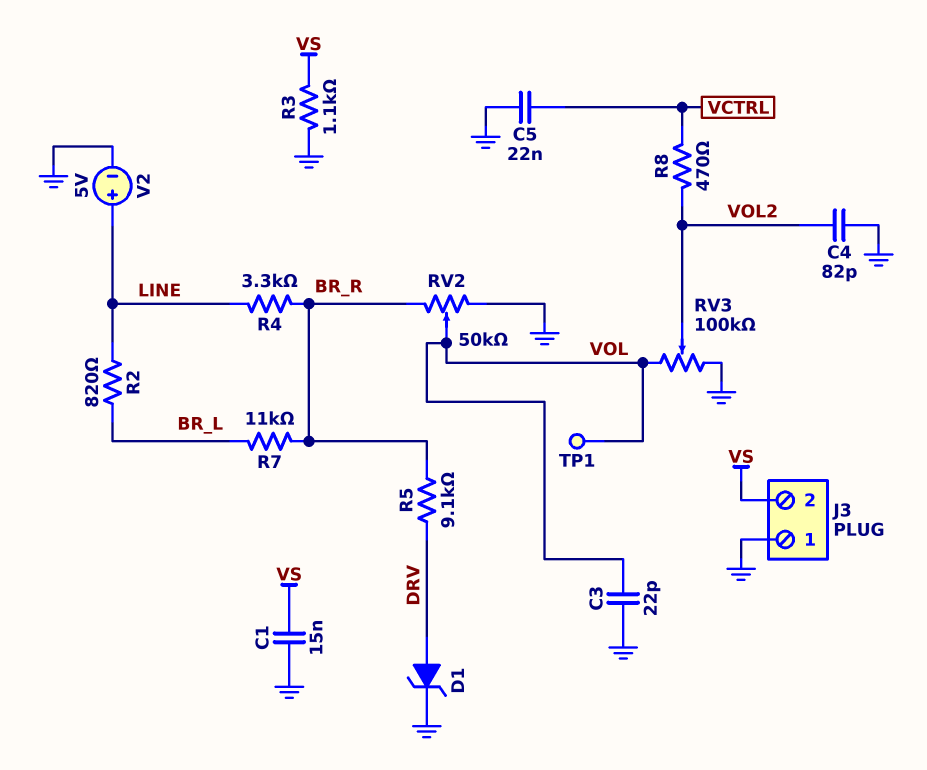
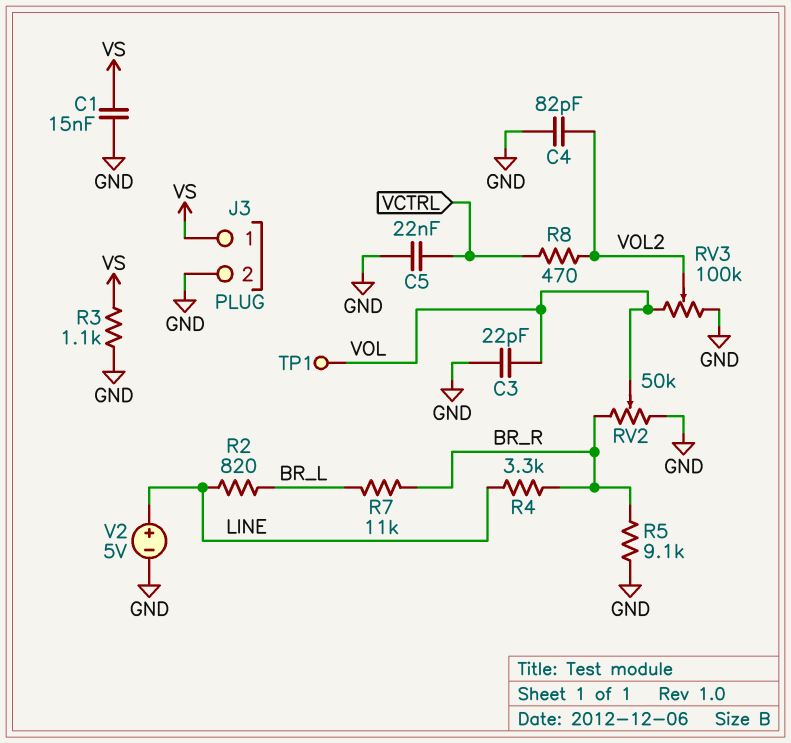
D1: zener (A DRV, K GND) -> none
J3 pin 1: GND -> VS
J3 pin 2: VS -> GND
R5: 9.1k (BR_R, DRV) -> 9.1k (BR_R, GND)

